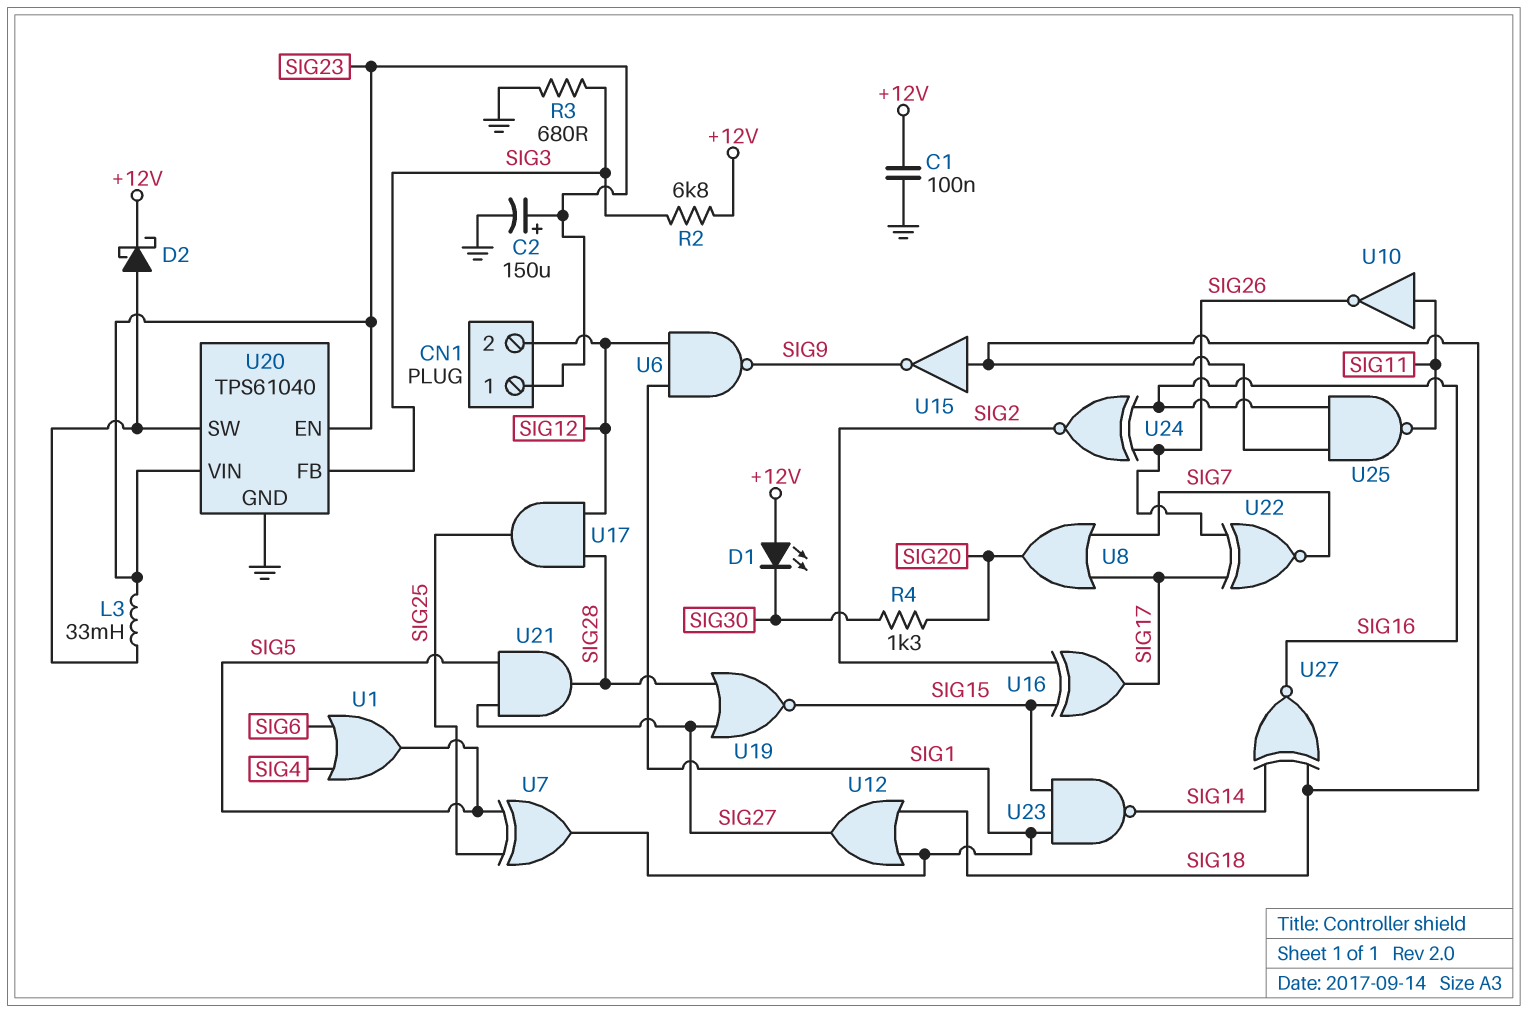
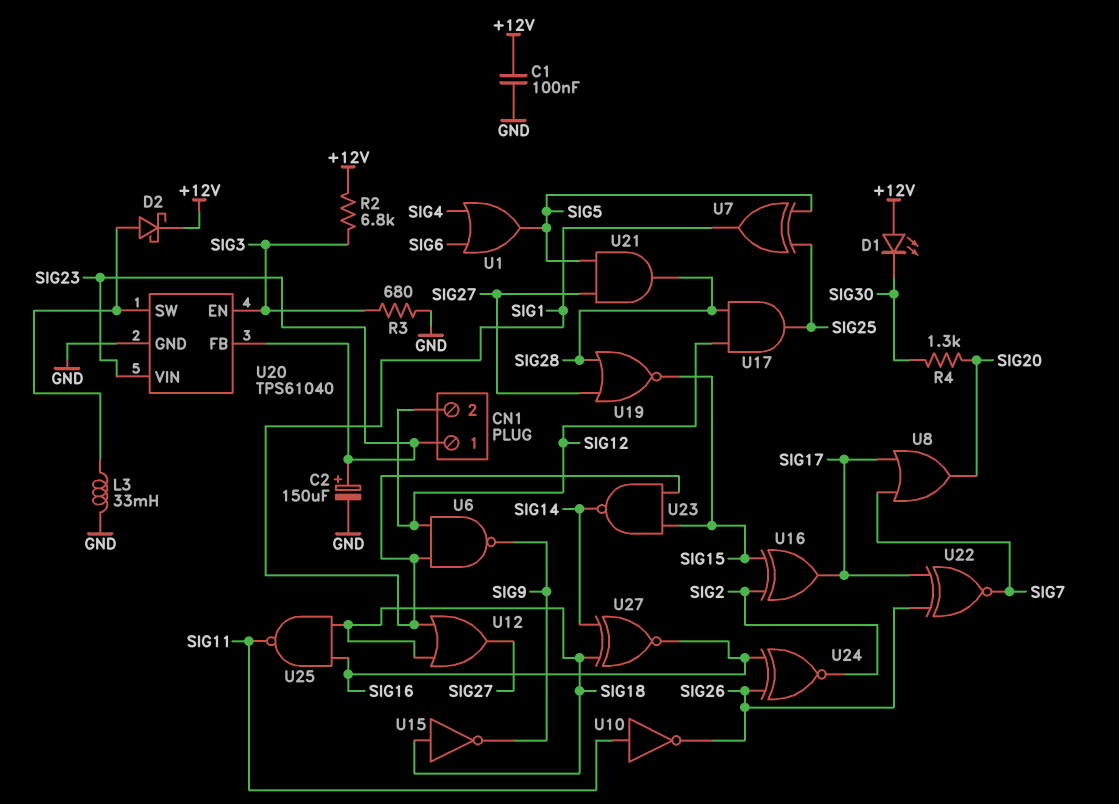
L3: 33mH (SIG23, U20/SW) -> 33mH (GND, U20/SW)
U20 pin EN: SIG23 -> SIG3
U20 pin FB: SIG3 -> SIG23

